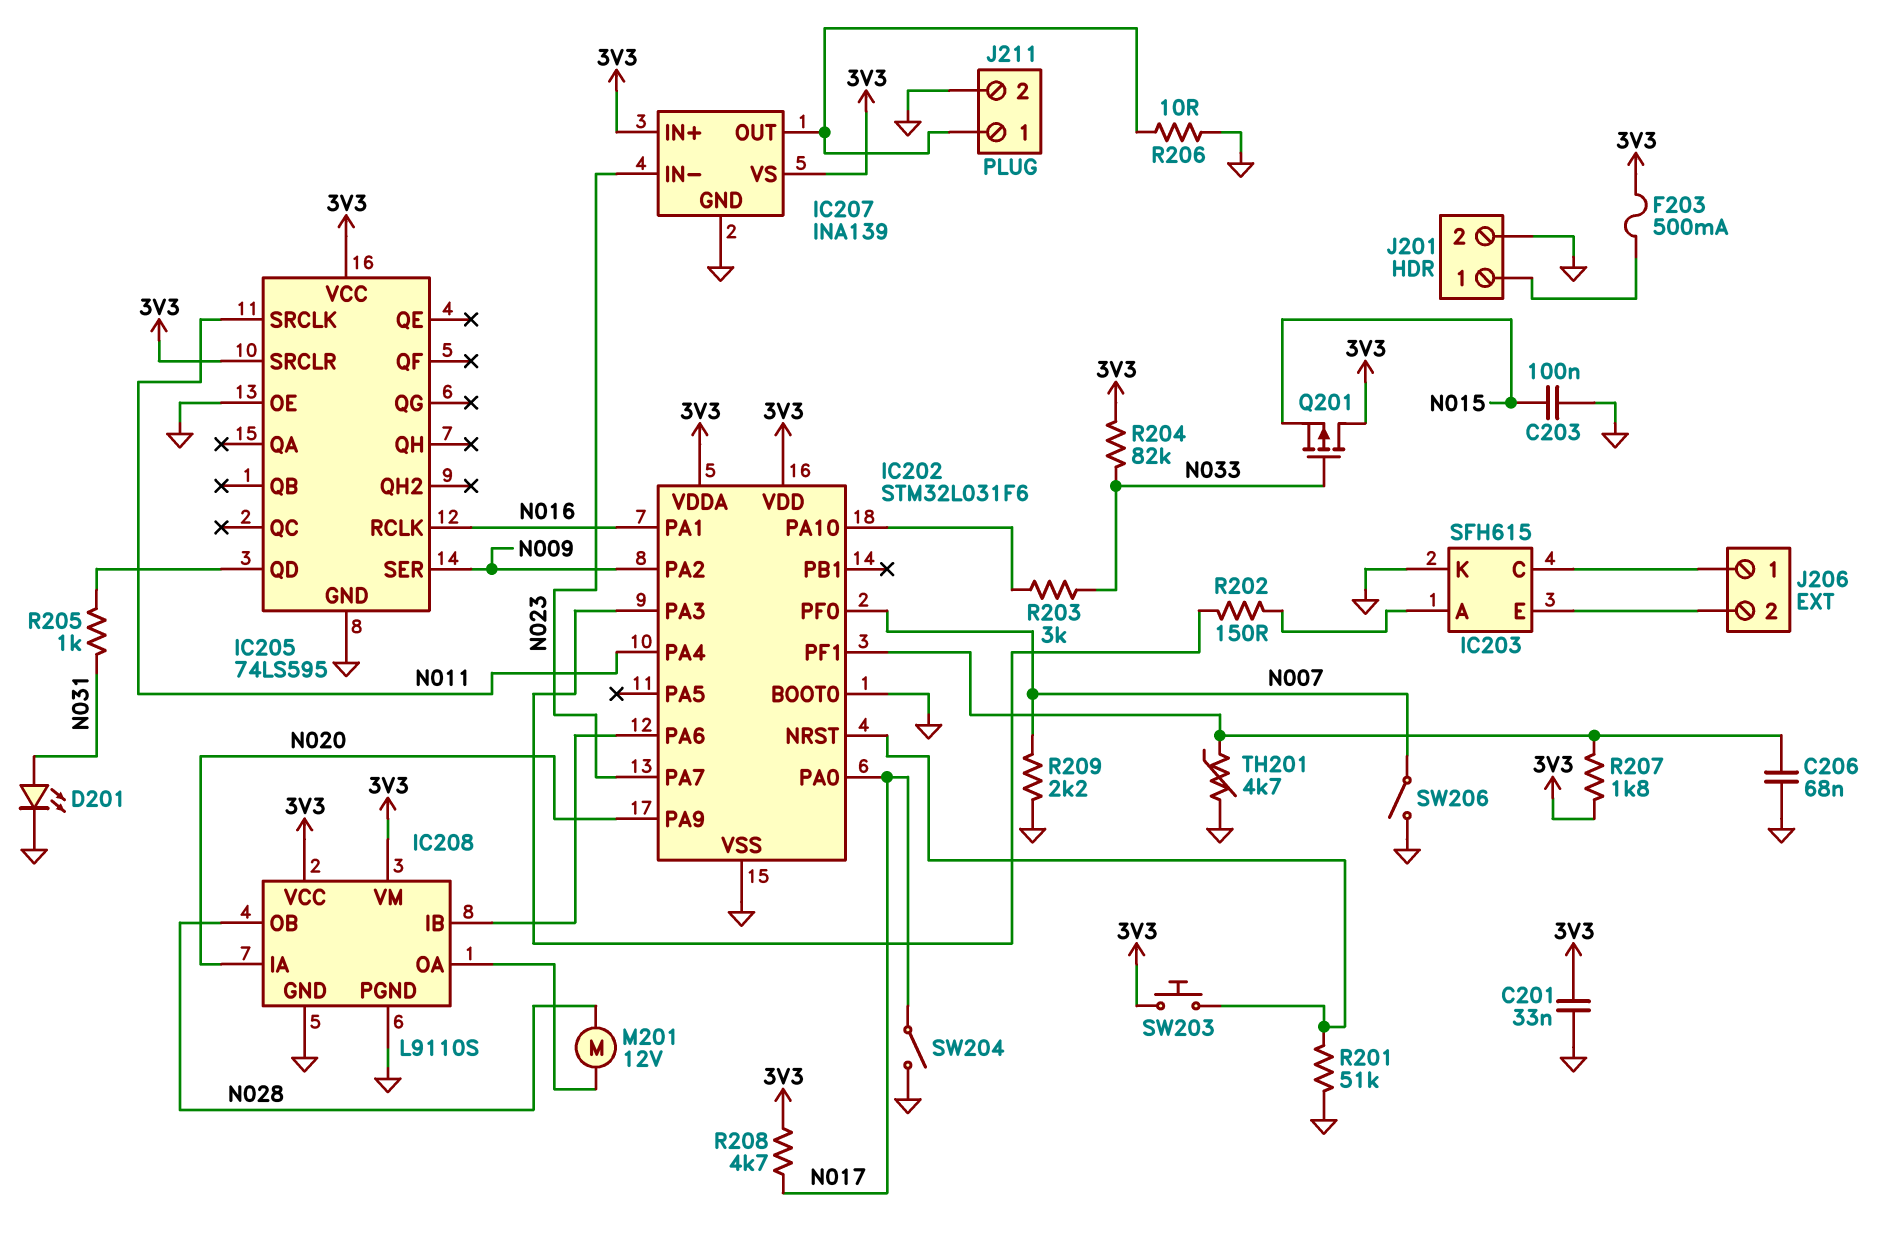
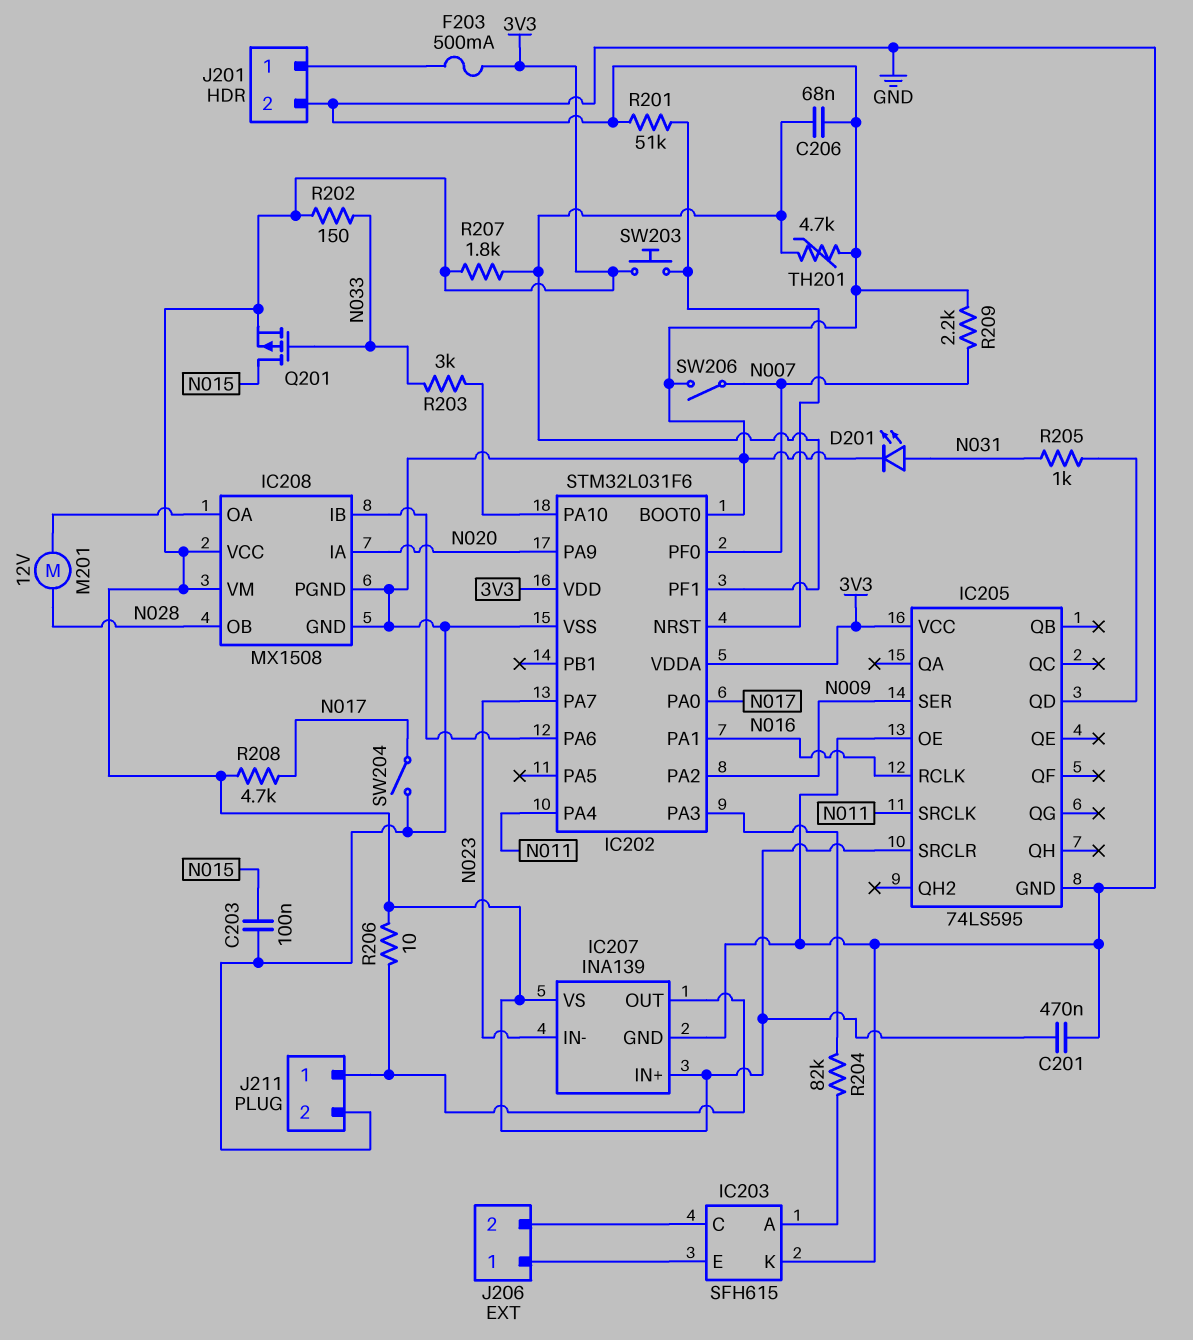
C201: 33nF (3V3, GND) -> 470nF (3V3, GND)
IC208: L9110S -> MX1508
J206 pin 1: IC203/C -> IC203/E
J206 pin 2: IC203/E -> IC203/C
Q201: PMOS (G N033, D 3V3, S N015) -> PMOS (G N033, D N015, S 3V3)
R202: 150 (IC202/PA3, IC203/A) -> 150 (3V3, N033)
R204: 82k (3V3, N033) -> 82k (IC202/PA3, IC203/A)
R206: 10 (GND, IC207/OUT) -> 10 (3V3, IC207/OUT)

